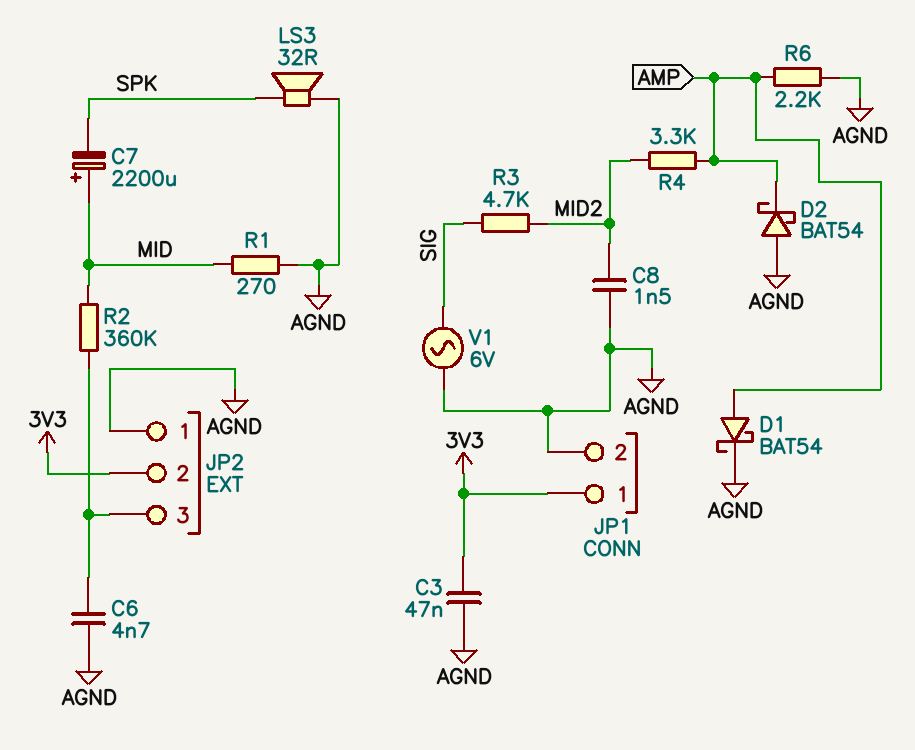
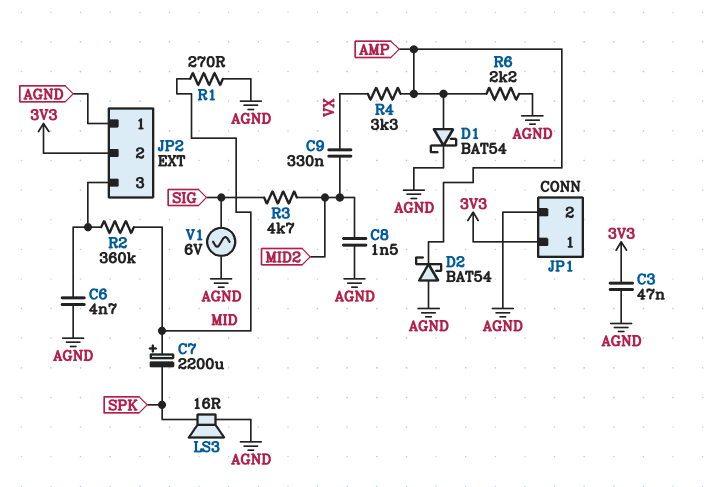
C9: none -> 330nF (MID2, VX)
LS3: speaker 32R (AGND, SPK) -> speaker 16R (AGND, SPK)
R4: 3.3k (AMP, MID2) -> 3.3k (AMP, VX)

